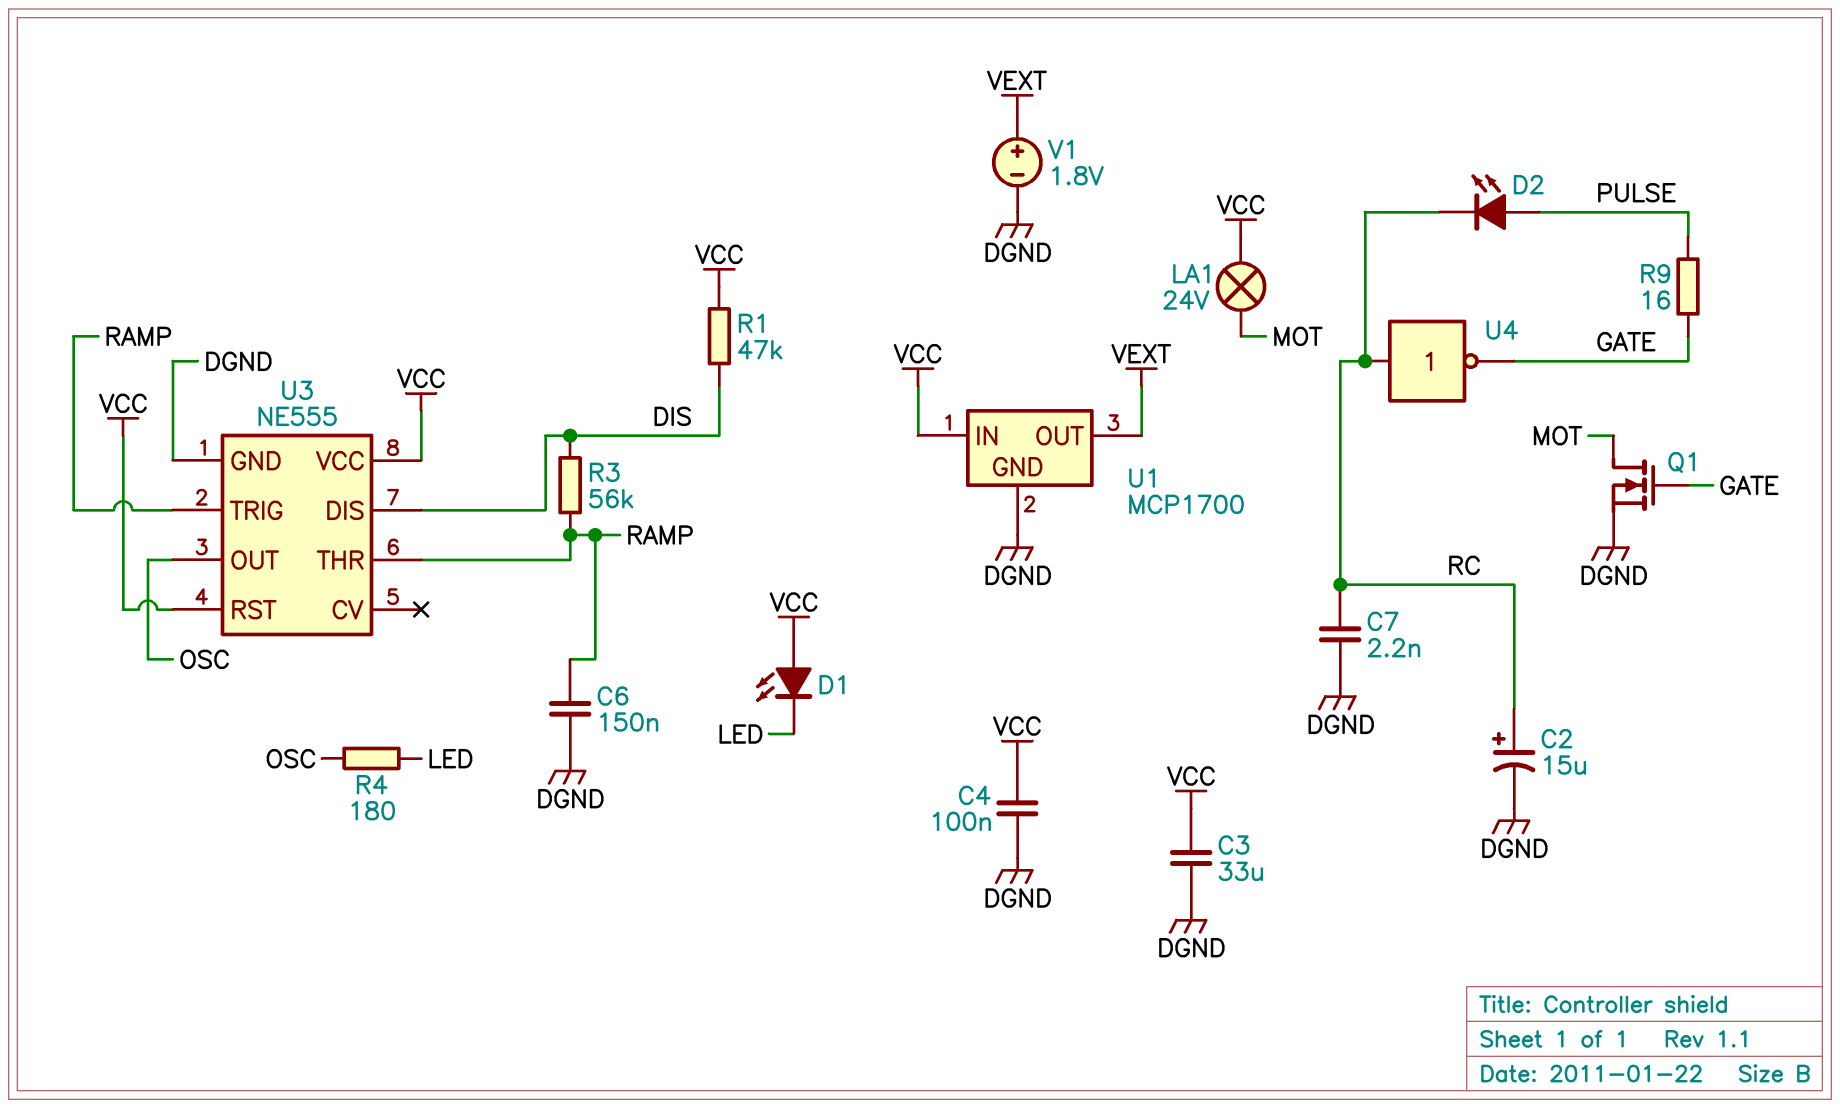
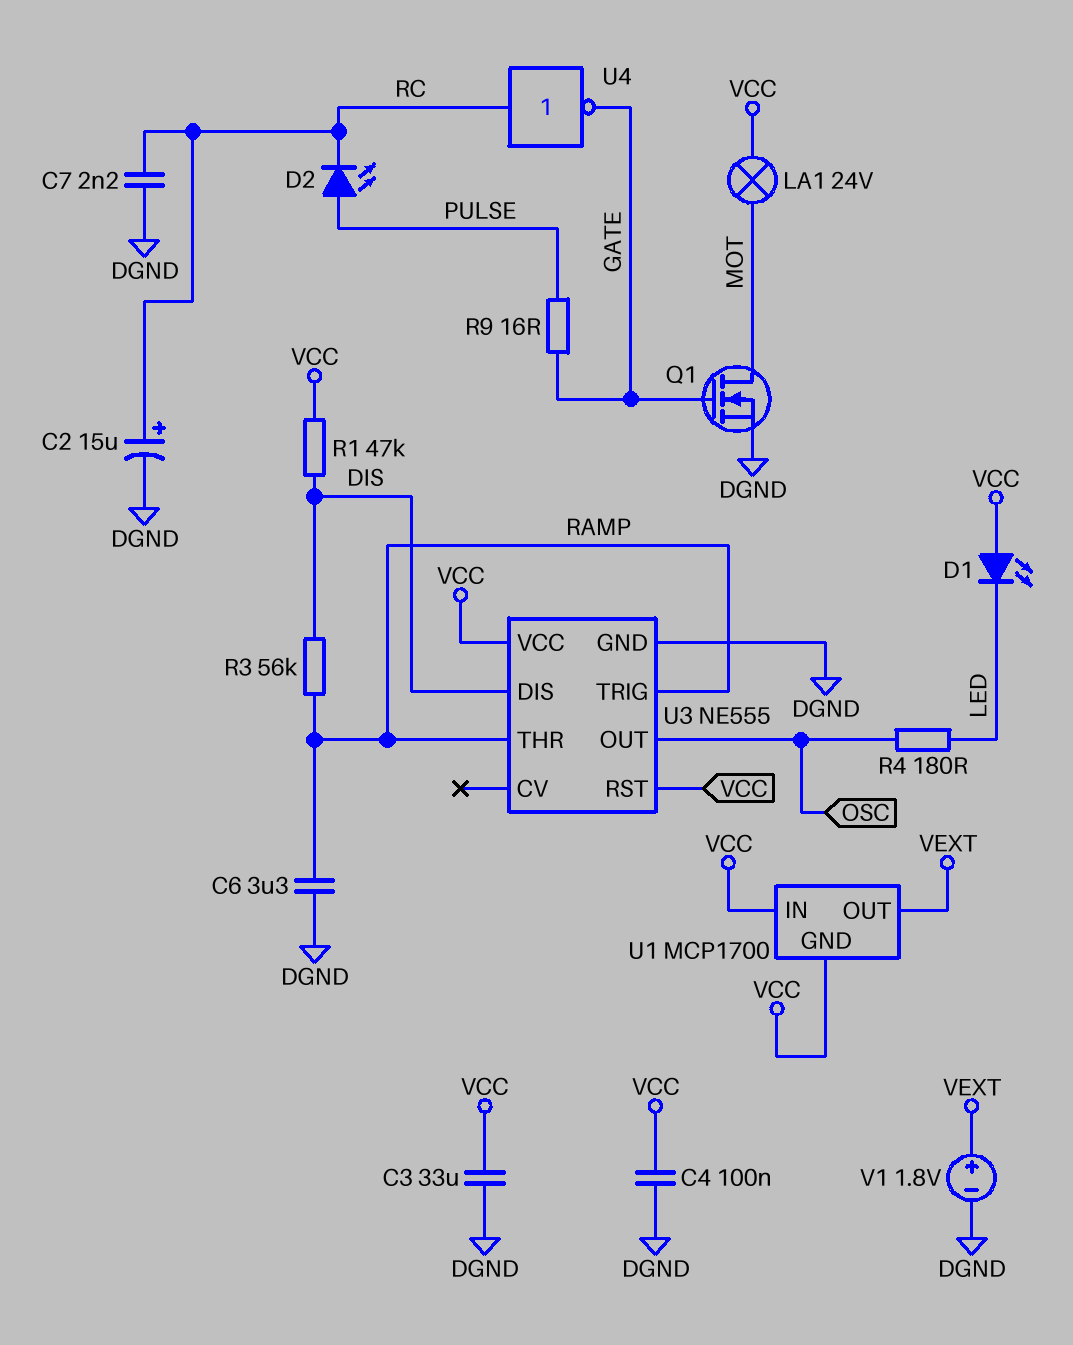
C6: 150nF (DGND, RAMP) -> 3.3uF (DGND, RAMP)
U1 pin GND: DGND -> VCC

